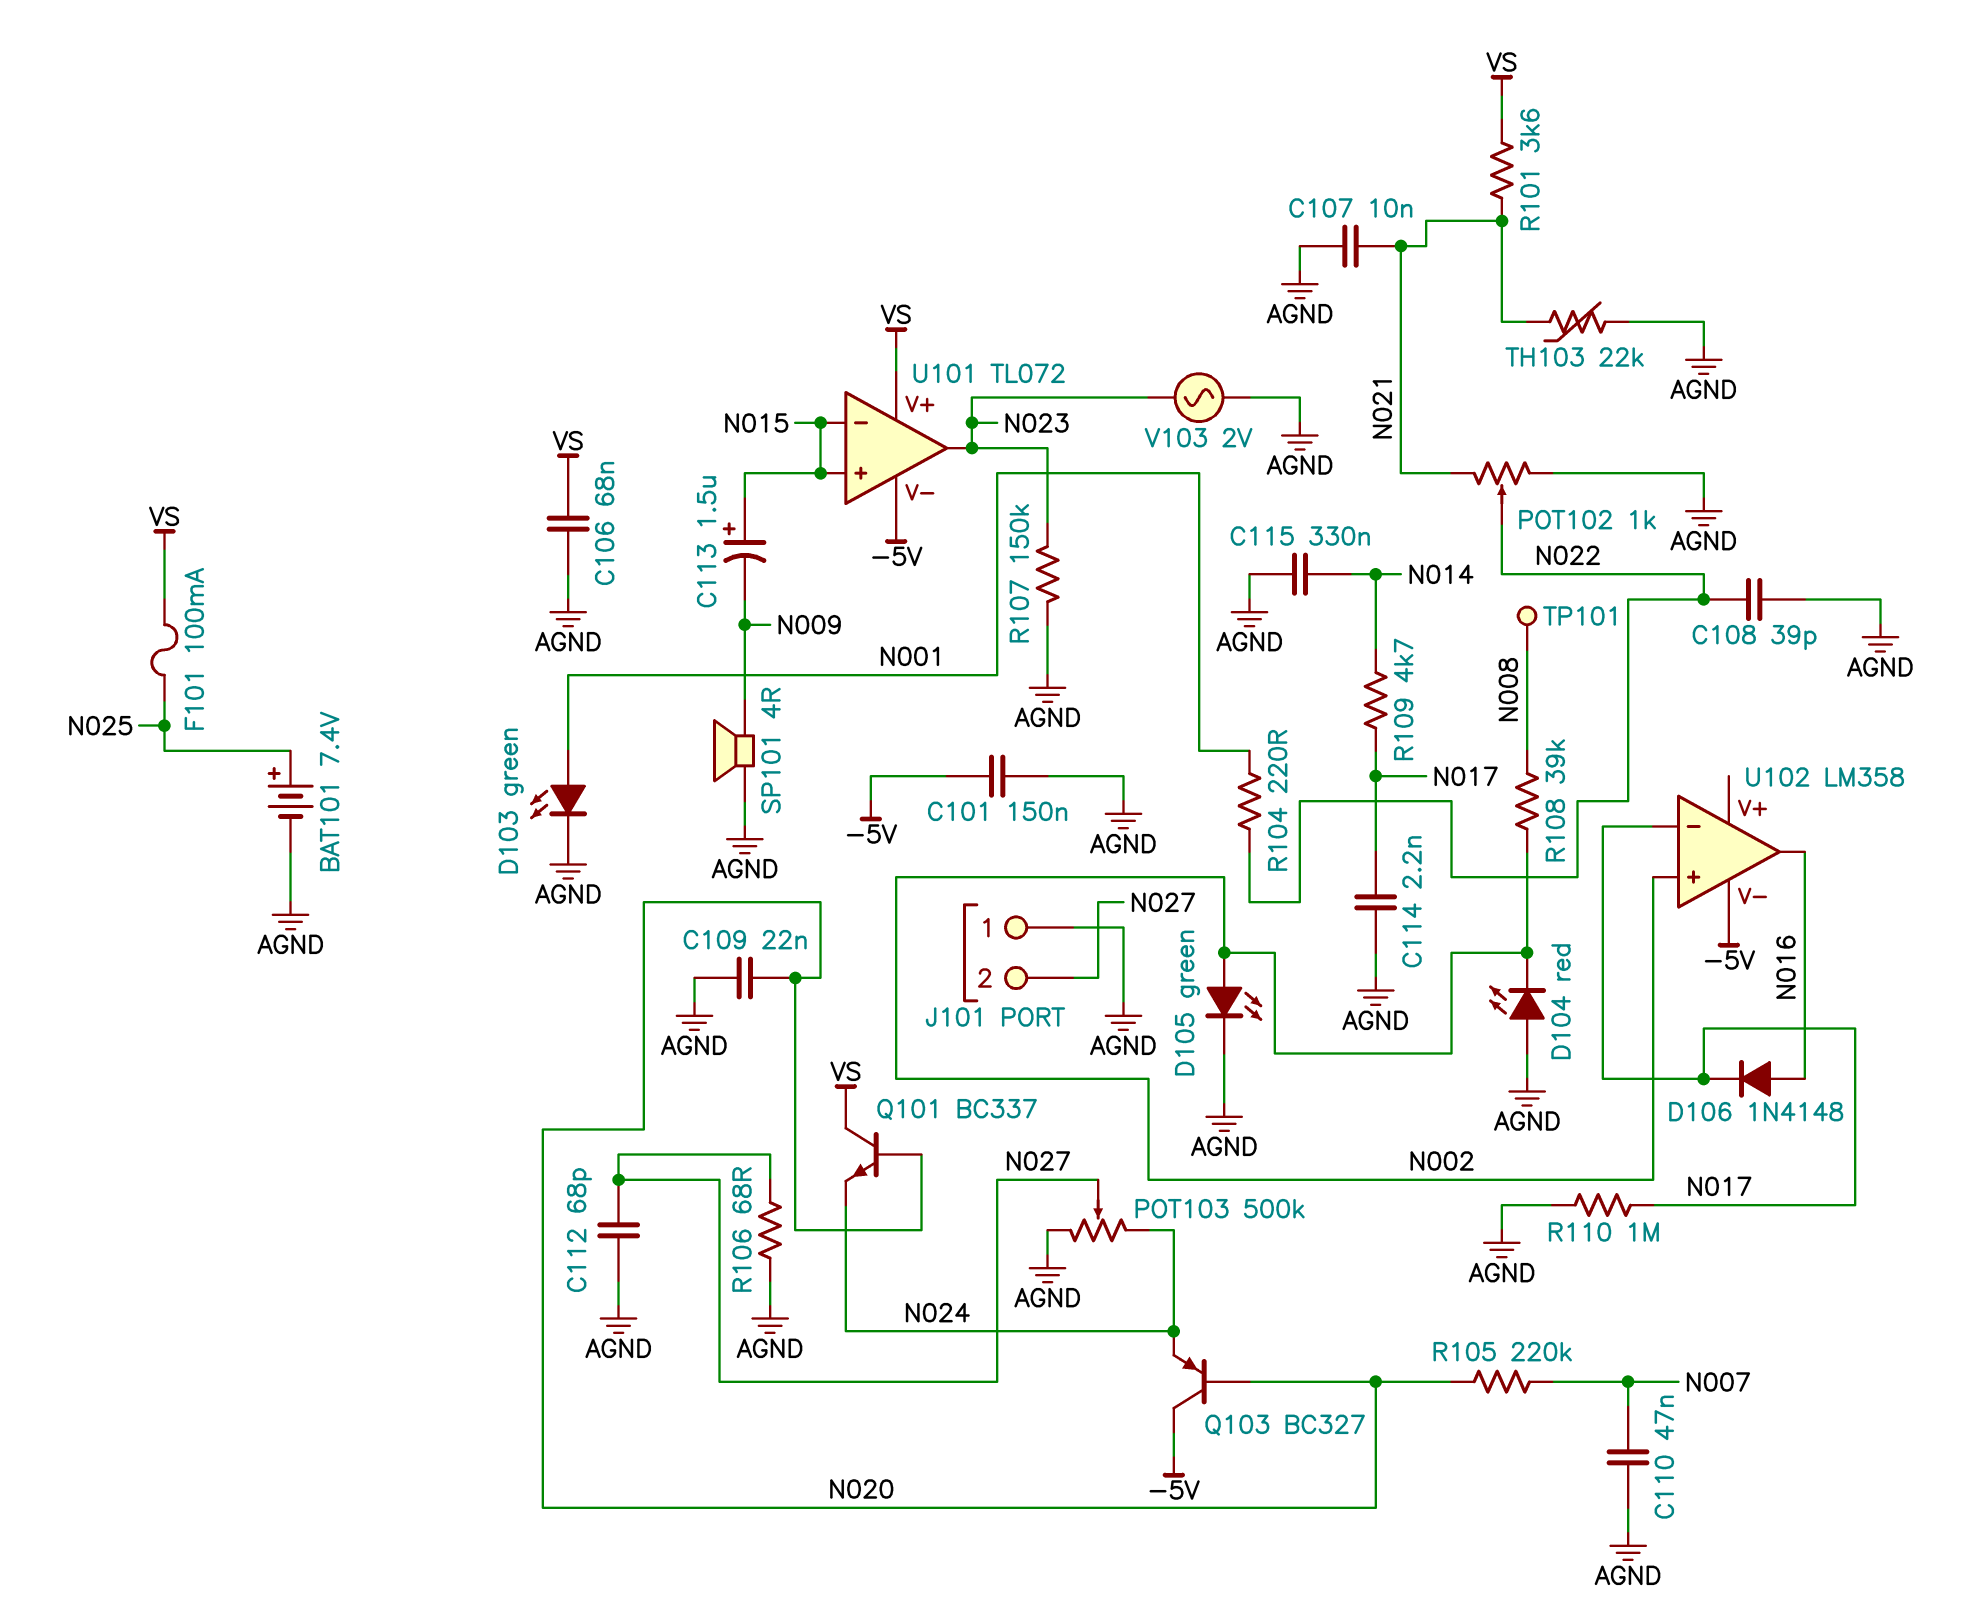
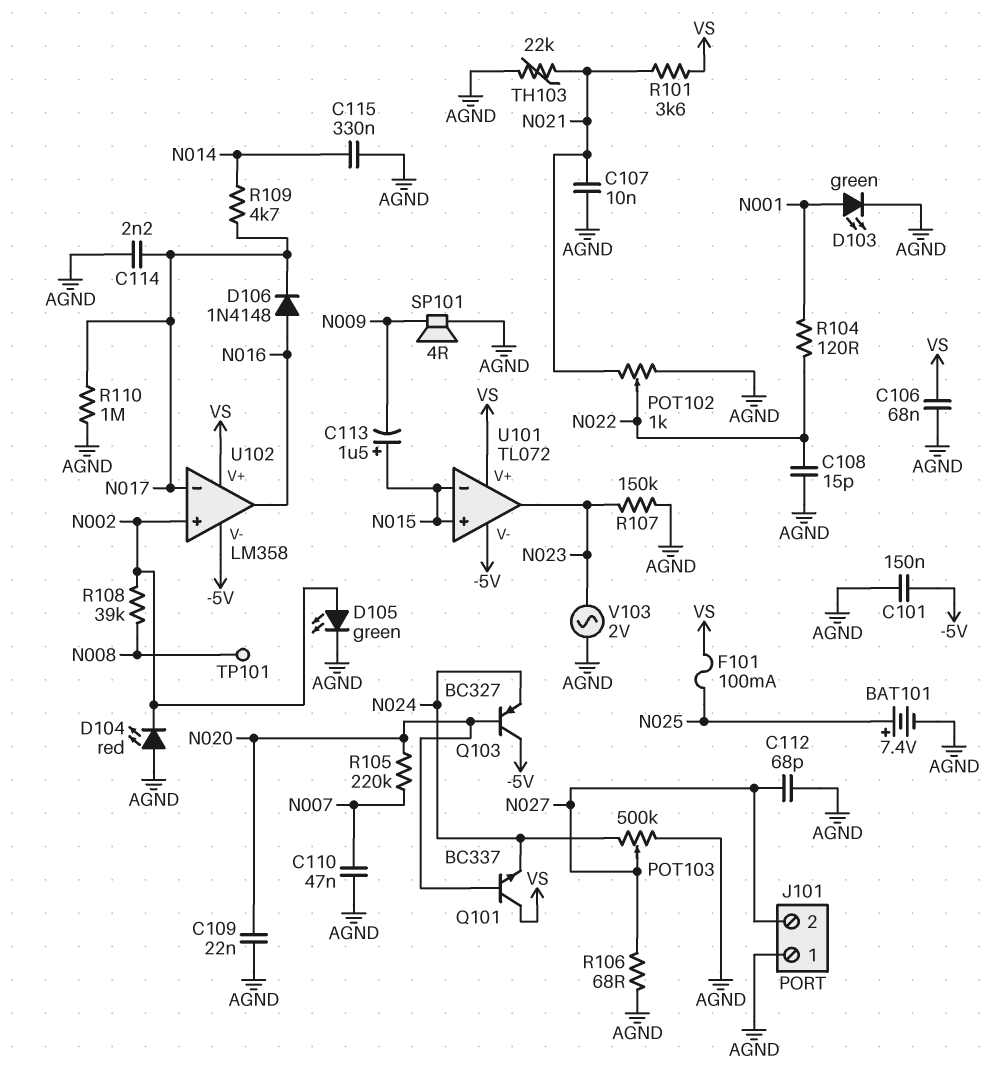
C108: 39pF (AGND, N022) -> 15pF (AGND, N022)
R104: 220 (N001, N022) -> 120 (N001, N022)
U102 pin V+: none -> VS

